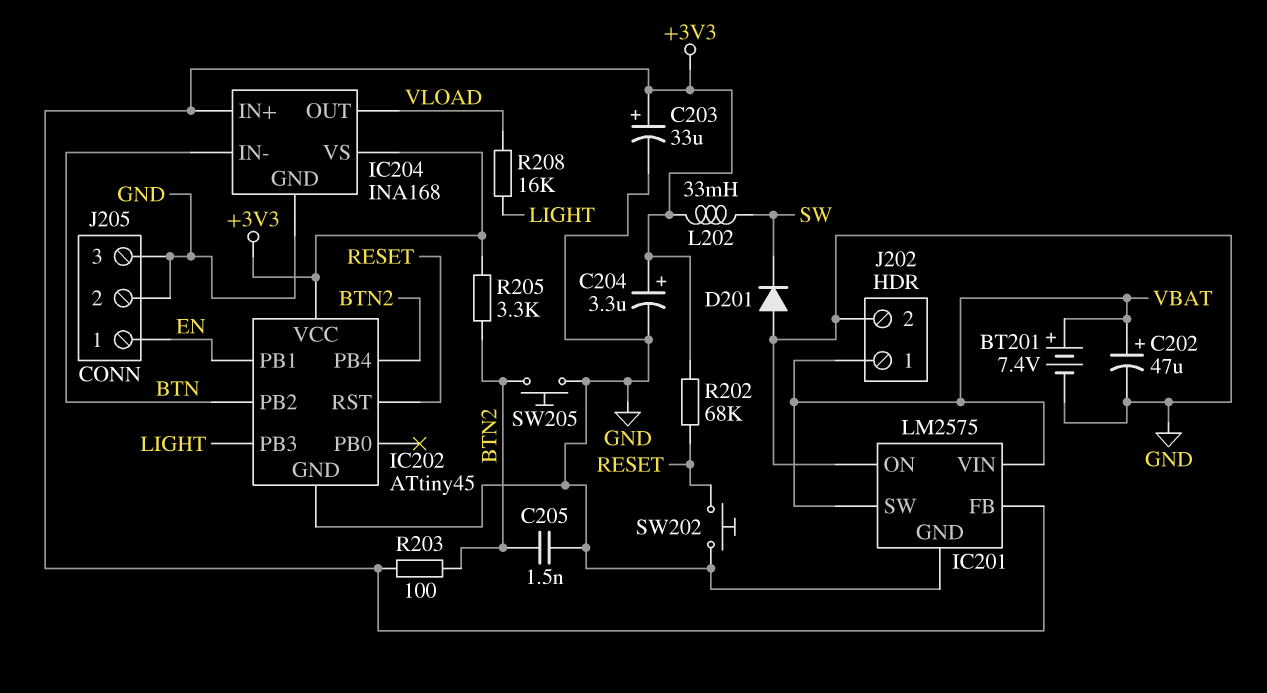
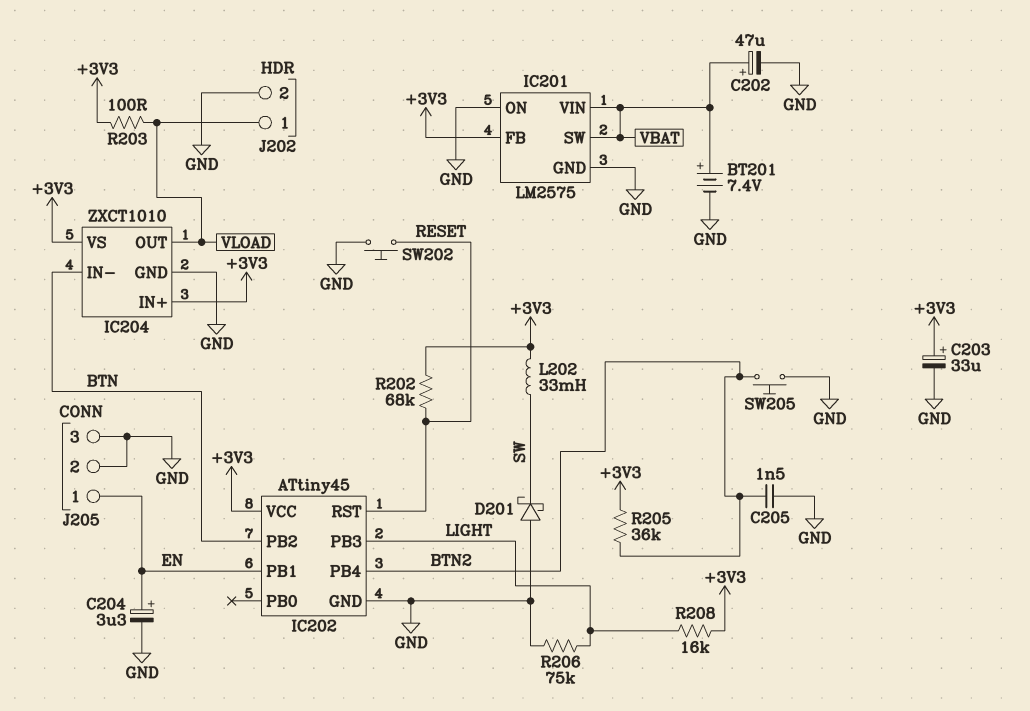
C204: 3.3uF (plus +3V3, minus GND) -> 3.3uF (plus EN, minus GND)
D201: diode (A GND, K SW) -> schottky (A GND, K SW)
IC204: INA168 -> ZXCT1010
J202 pin 1: VBAT -> VLOAD
R203: 100 (+3V3, BTN2) -> 100 (+3V3, VLOAD)
R205: 3.3k (+3V3, BTN2) -> 36k (+3V3, BTN2)
R206: none -> 75k (GND, LIGHT)
R208: 16k (LIGHT, VLOAD) -> 16k (+3V3, LIGHT)

